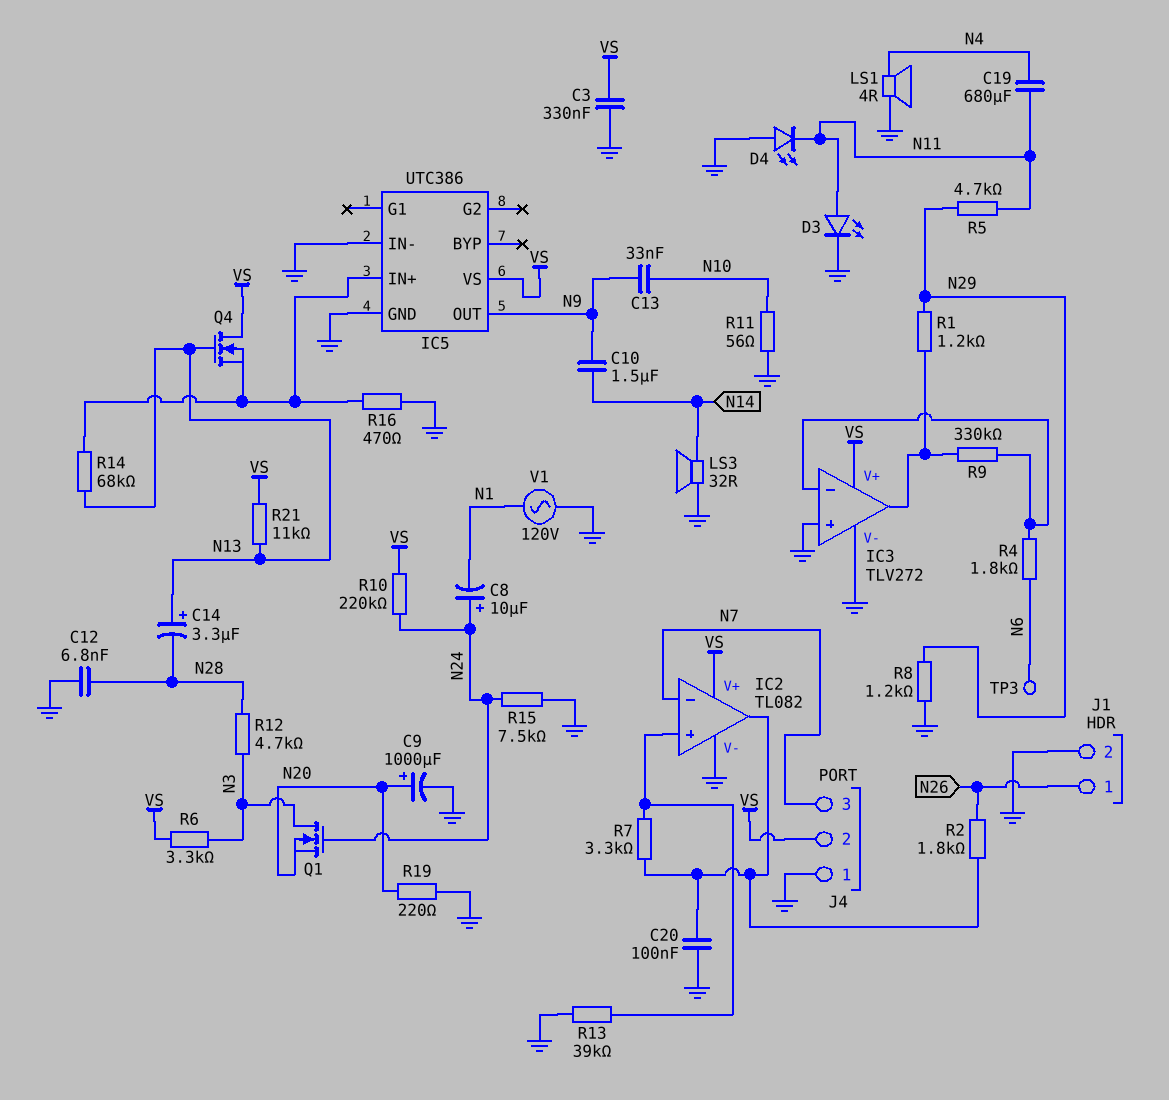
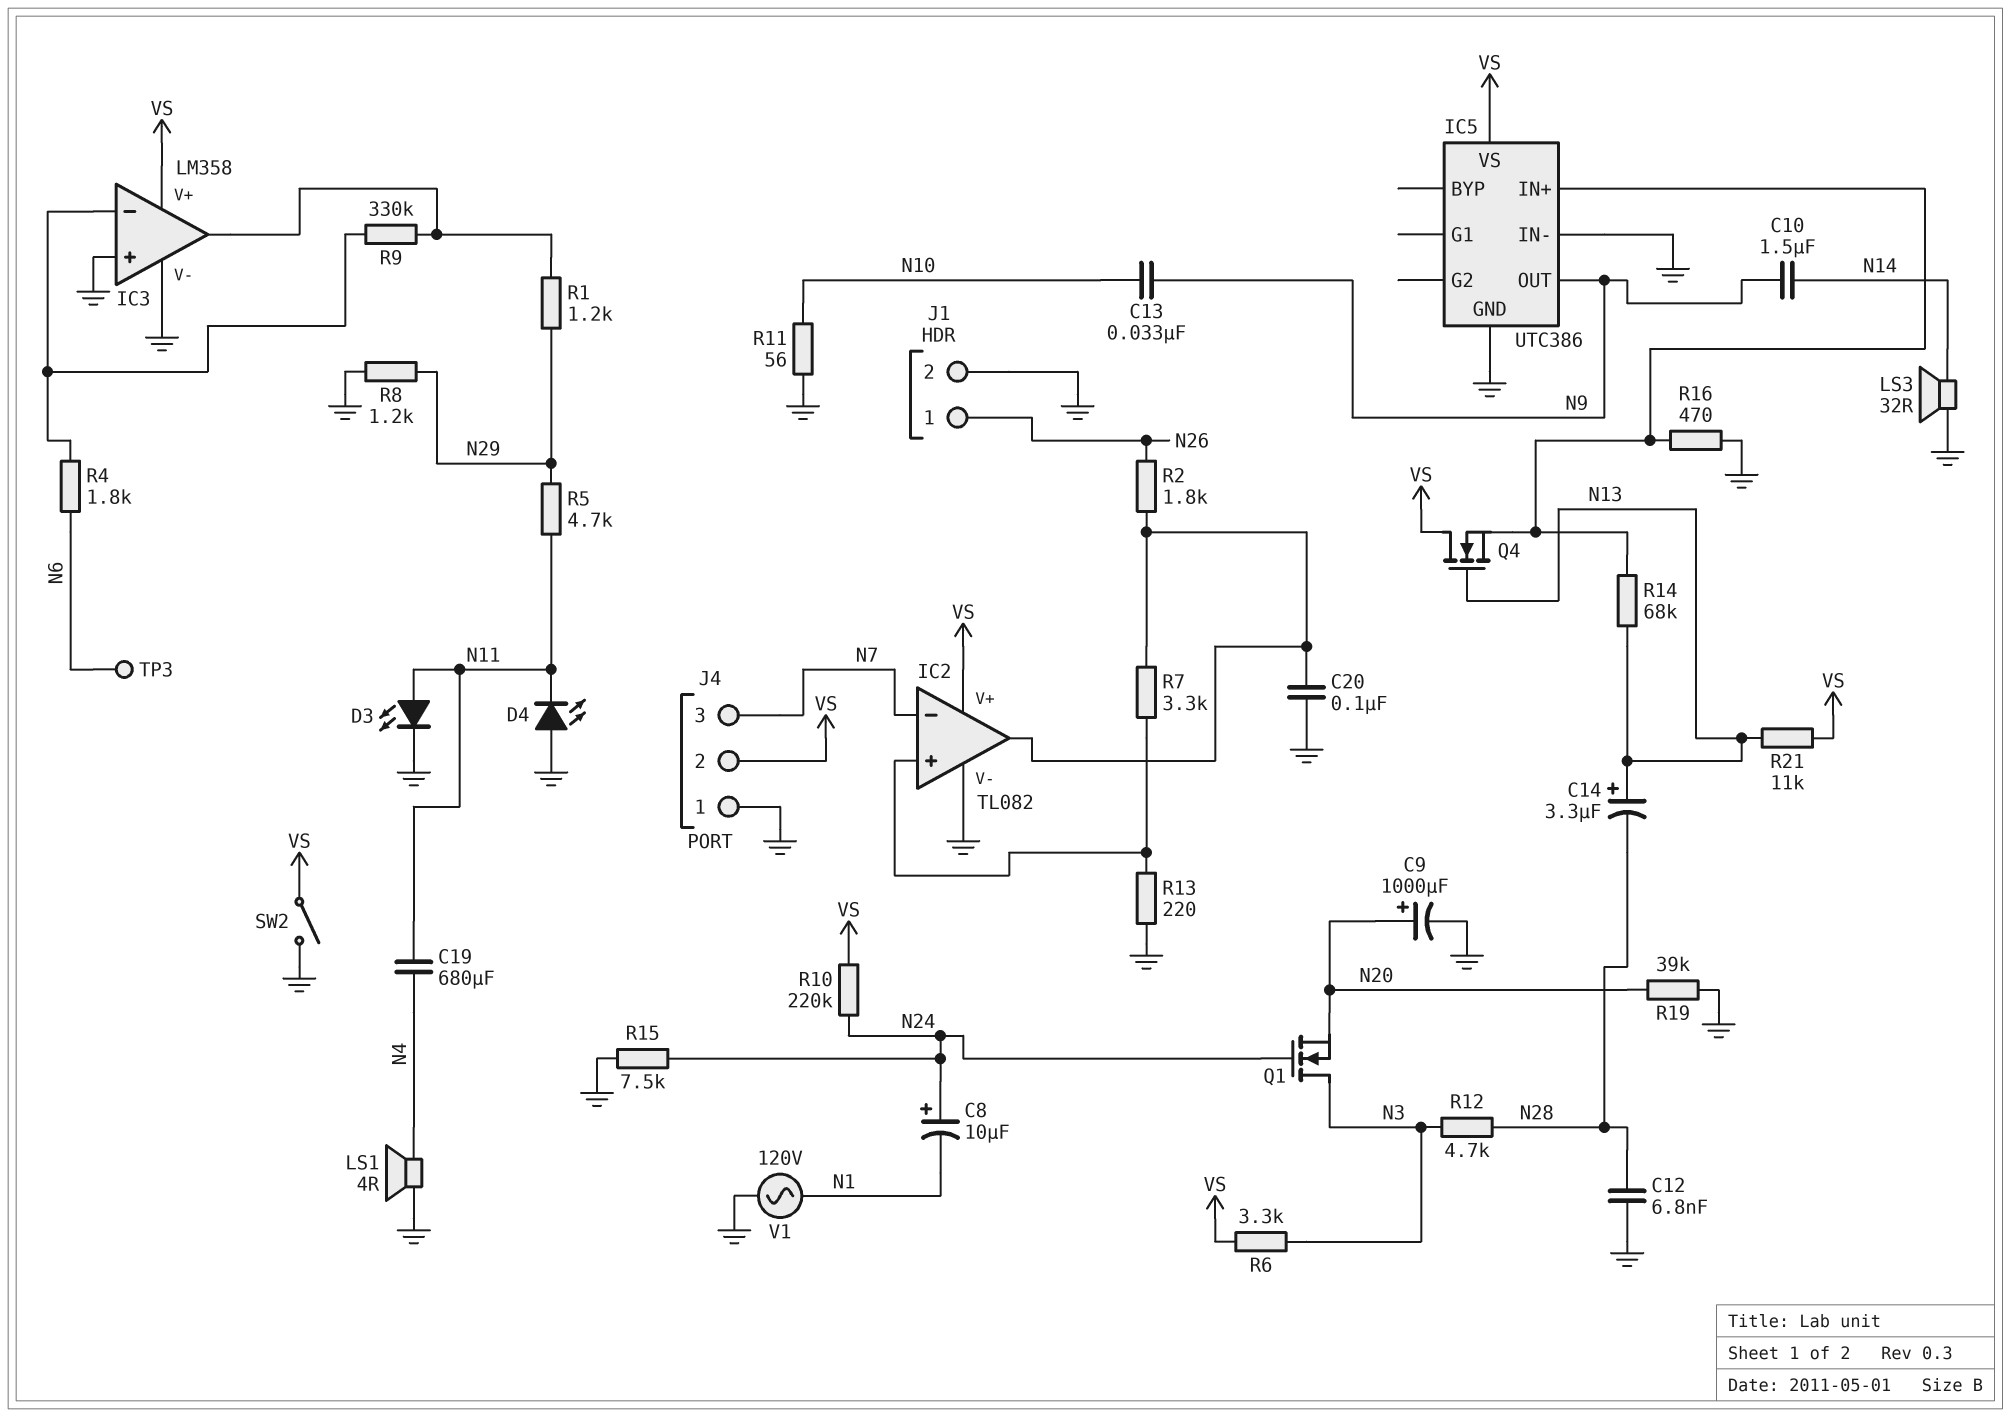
C3: 330nF (GND, VS) -> none
IC3: TLV272 -> LM358
R13: 39k (GND, IC2/in+) -> 220 (GND, IC2/in+)
R19: 220 (GND, N20) -> 39k (GND, N20)
SW2: none -> switch (GND, VS)

